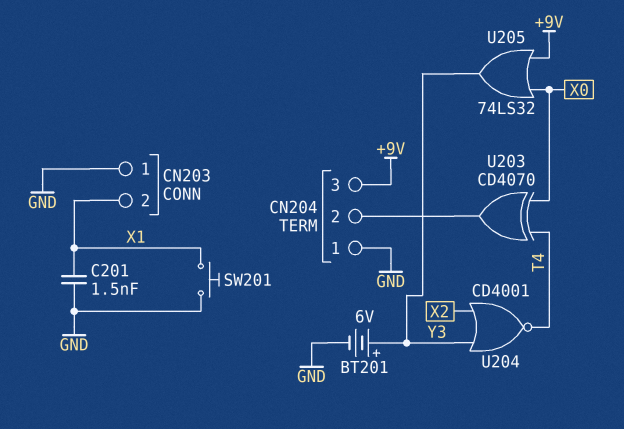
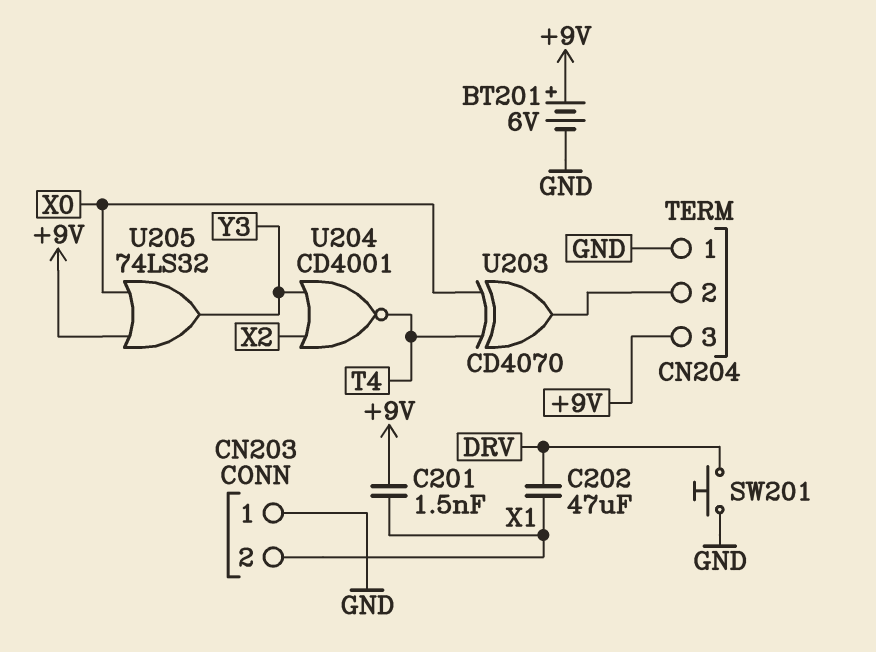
BT201: 6V (plus Y3, minus GND) -> 6V (plus +9V, minus GND)
C201: 1.5nF (GND, X1) -> 1.5nF (+9V, X1)
C202: none -> 47uF (DRV, X1)
SW201: button (GND, X1) -> button (DRV, GND)

